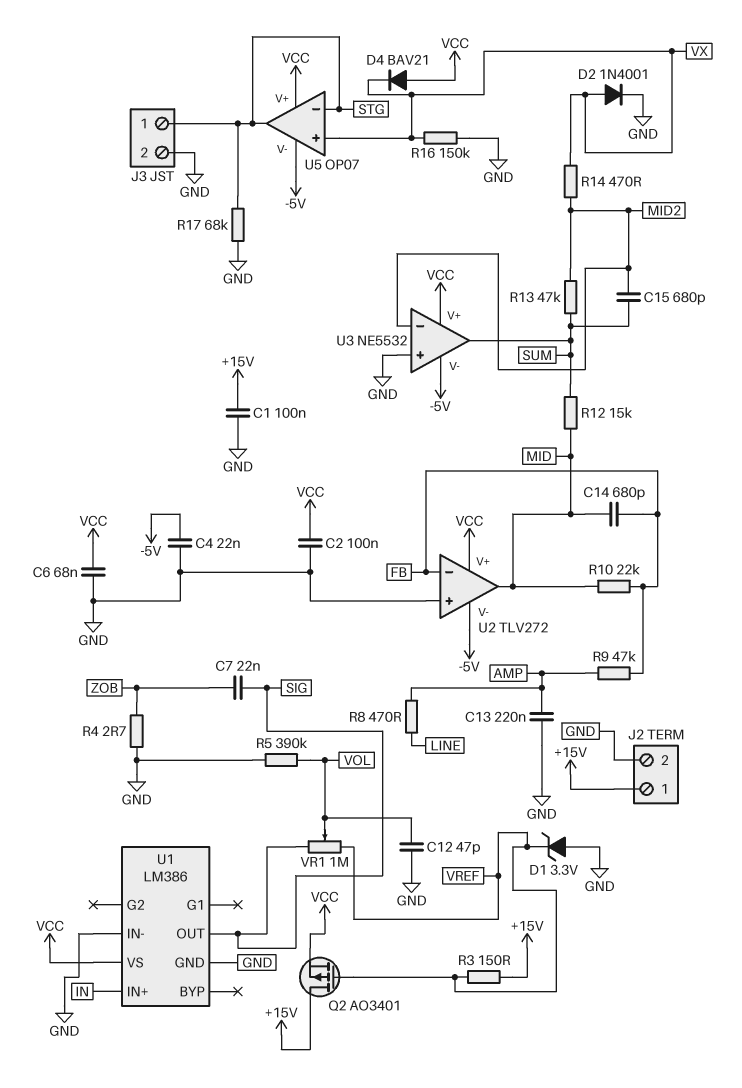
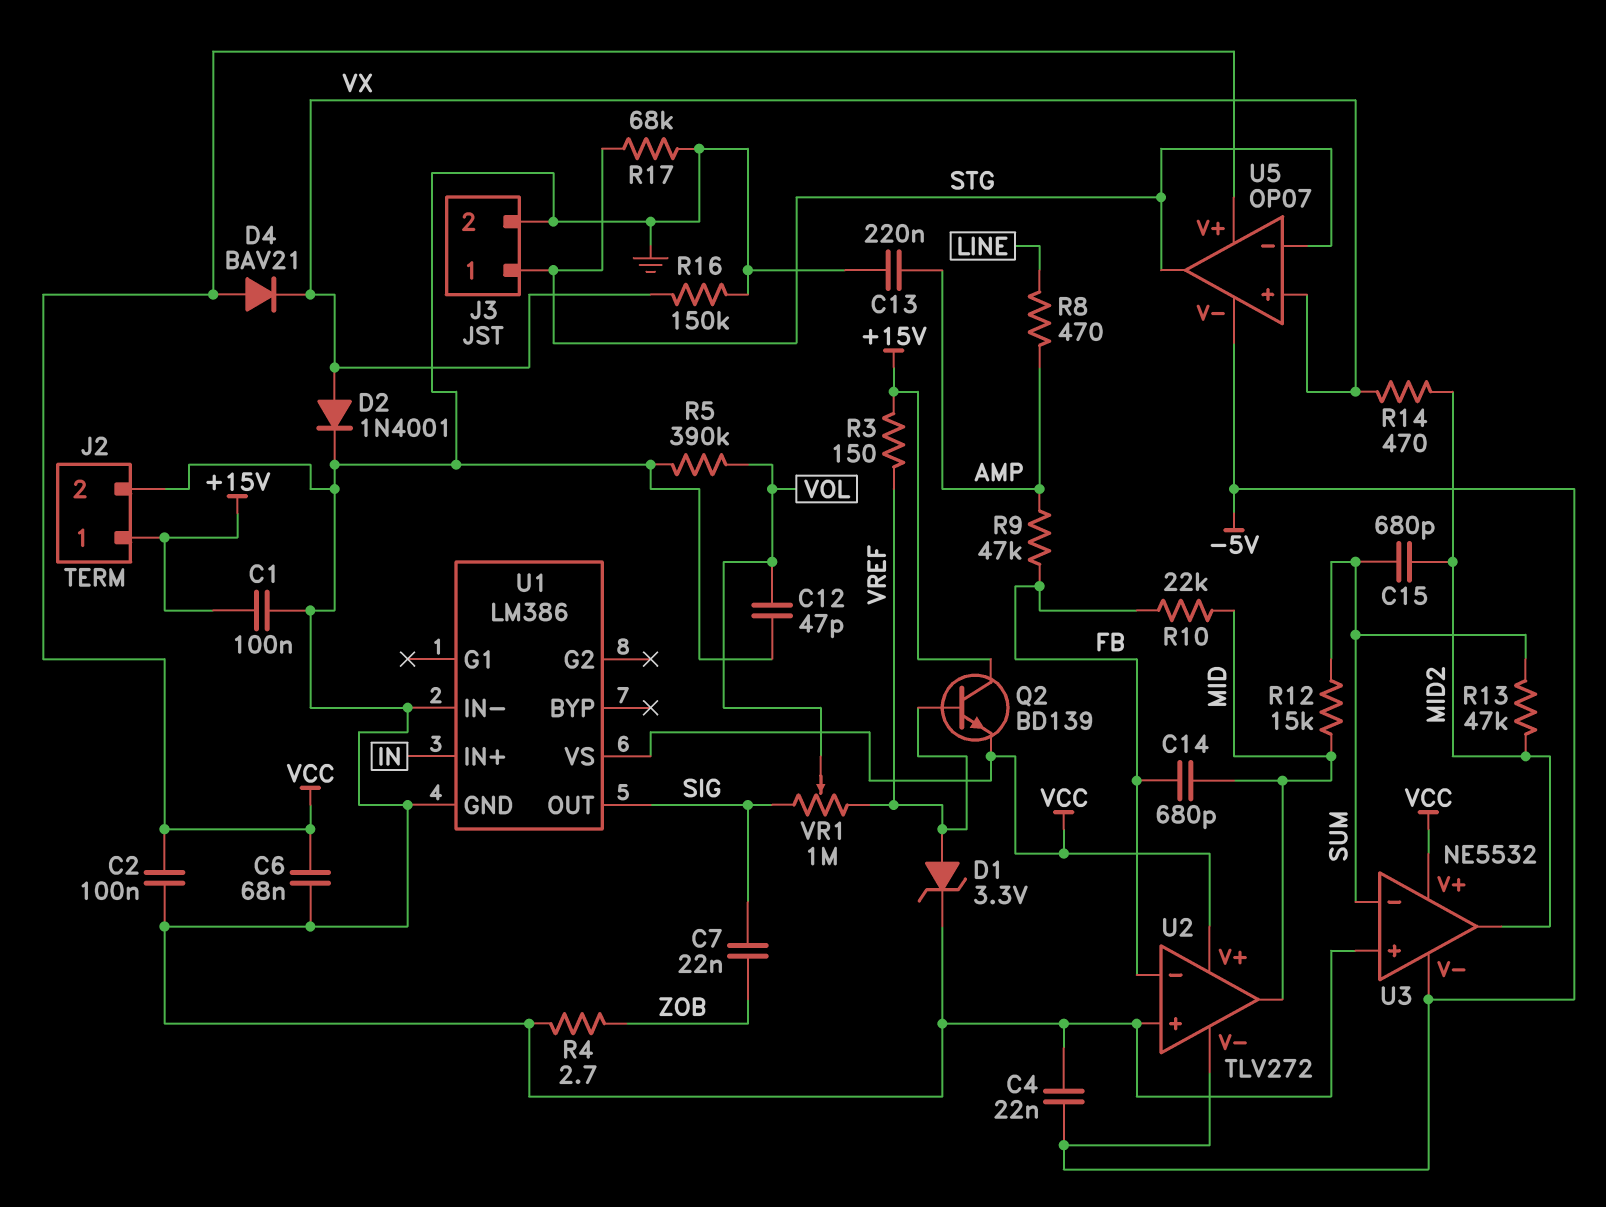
D1: zener 3.3V (A GND, K VREF) -> zener 3.3V (A VREF, K GND)
Q2: PMOS AO3401 (G VREF, D +15V, S VCC) -> NPN BD139 (B VREF, C +15V, E VCC)
U3 pin in-: MID2 -> SUM
U3 pin out: SUM -> MID2

